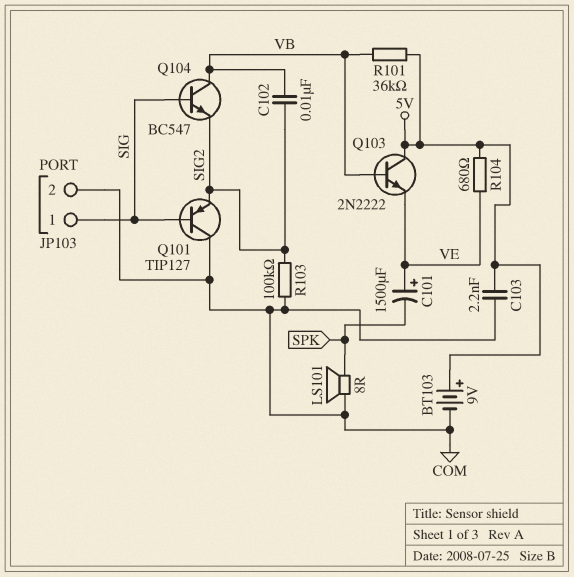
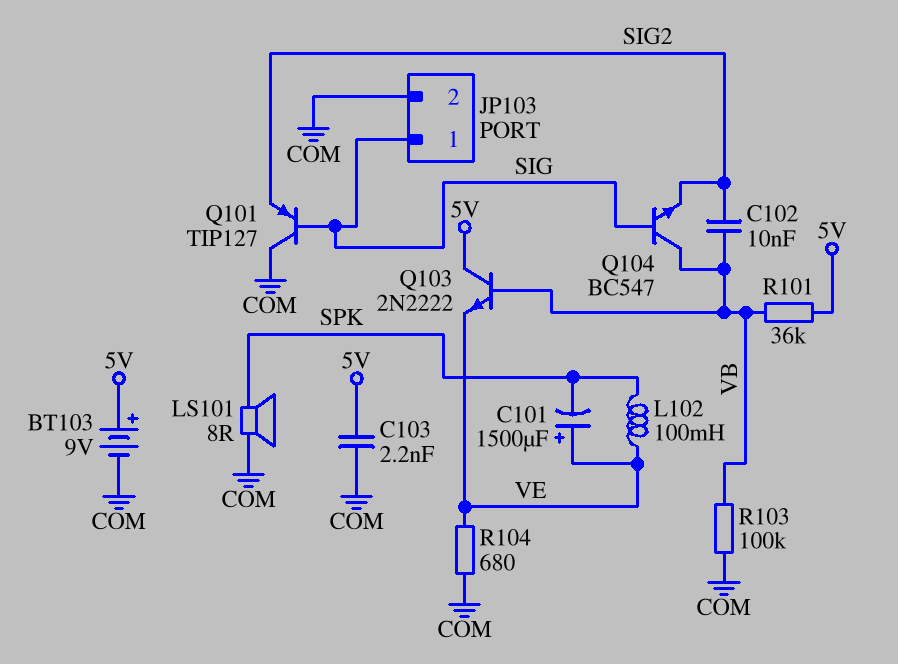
L102: none -> 100mH (SPK, VE)
R103: 100k (COM, SIG2) -> 100k (COM, VB)
R104: 680 (5V, VE) -> 680 (COM, VE)

